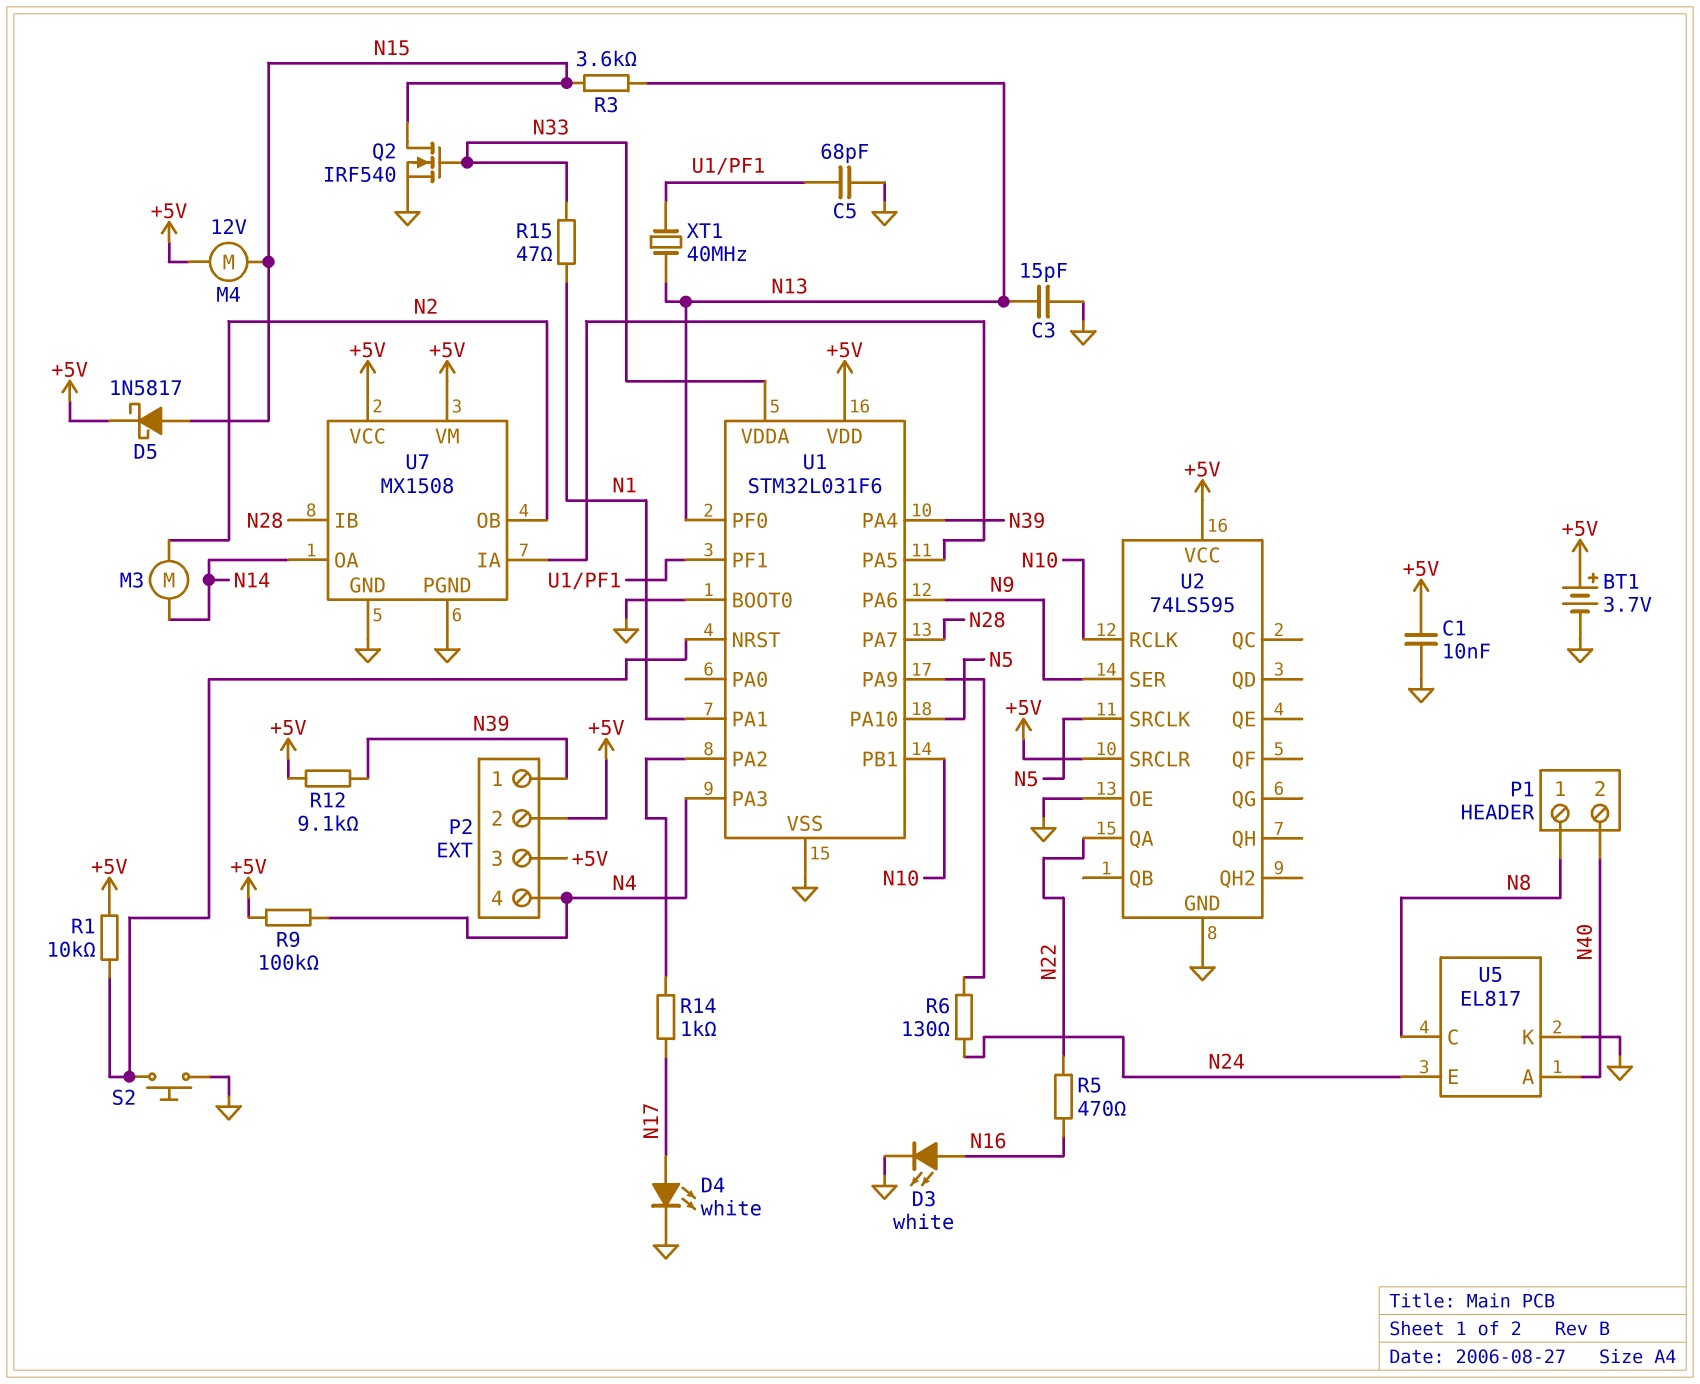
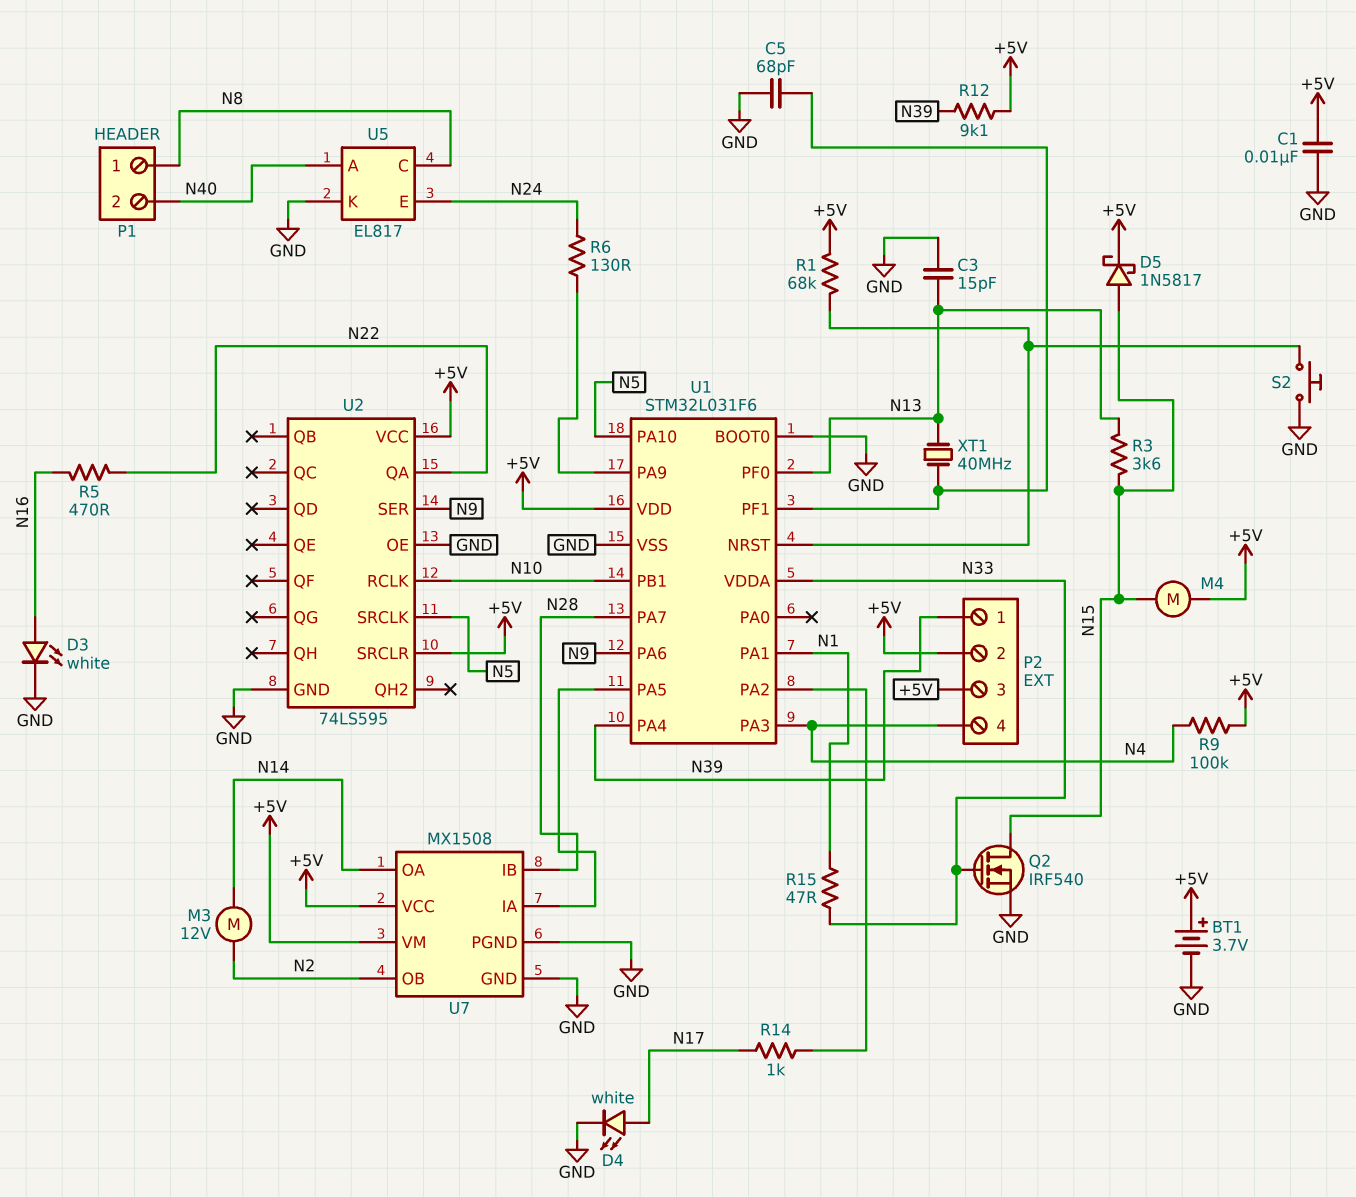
M3: motor (N2, N14) -> motor 12V (N2, N14)
M4: motor 12V (+5V, N15) -> motor (+5V, N15)
R1: 10k (+5V, U1/NRST) -> 68k (+5V, U1/NRST)

